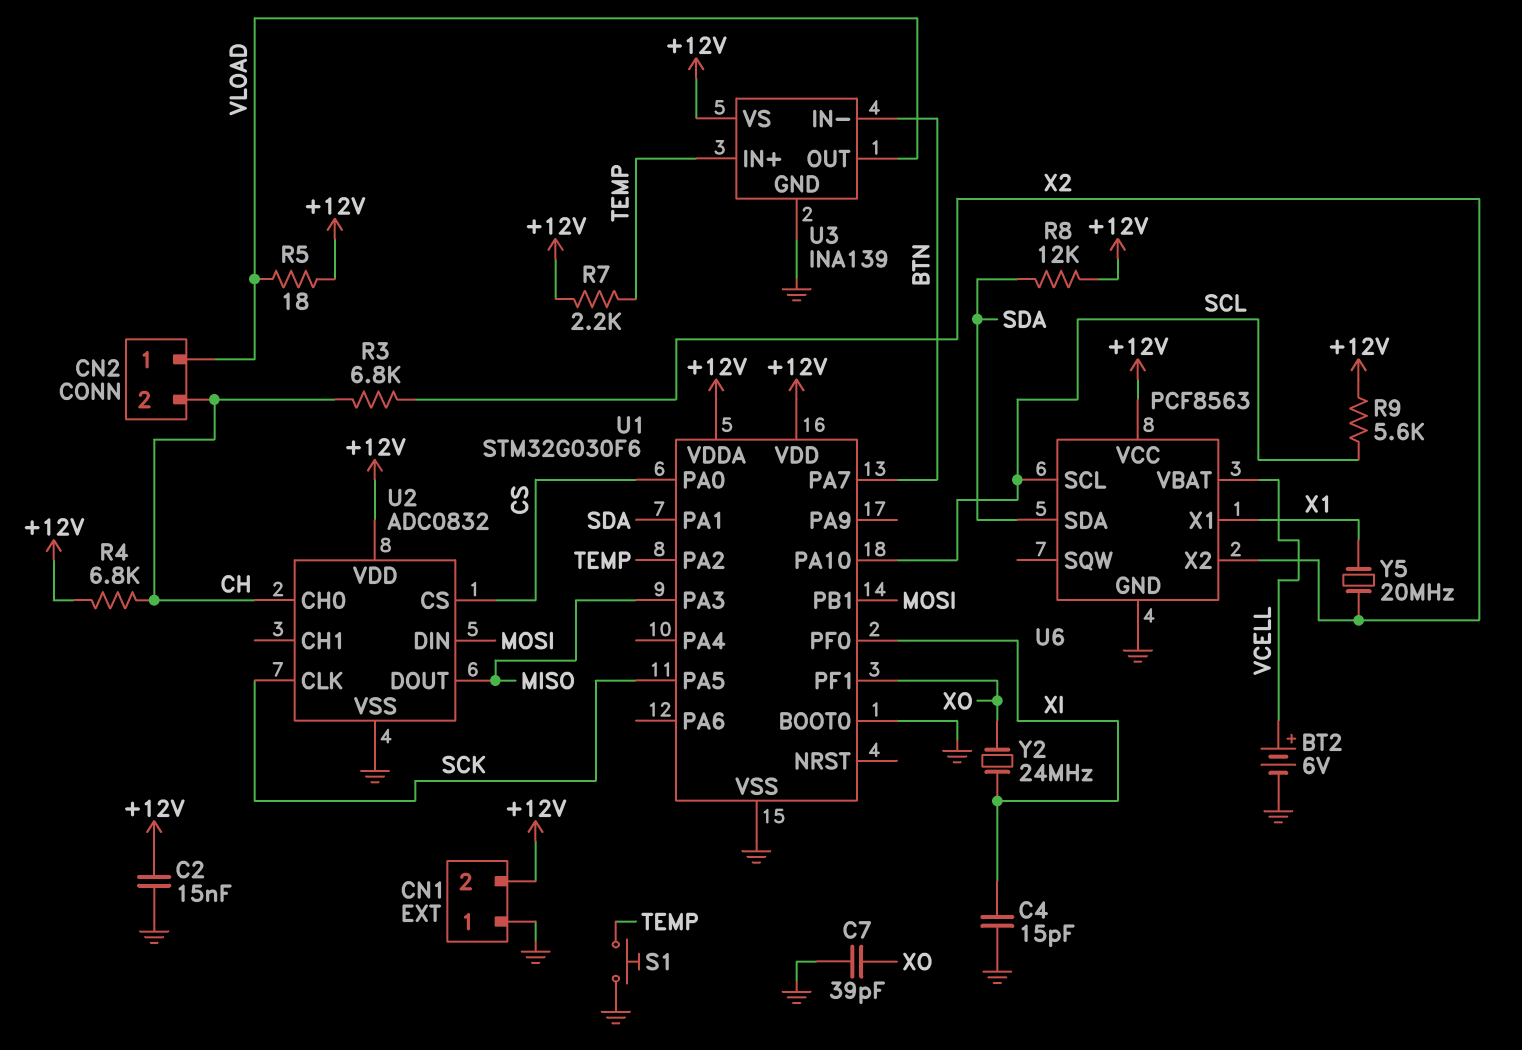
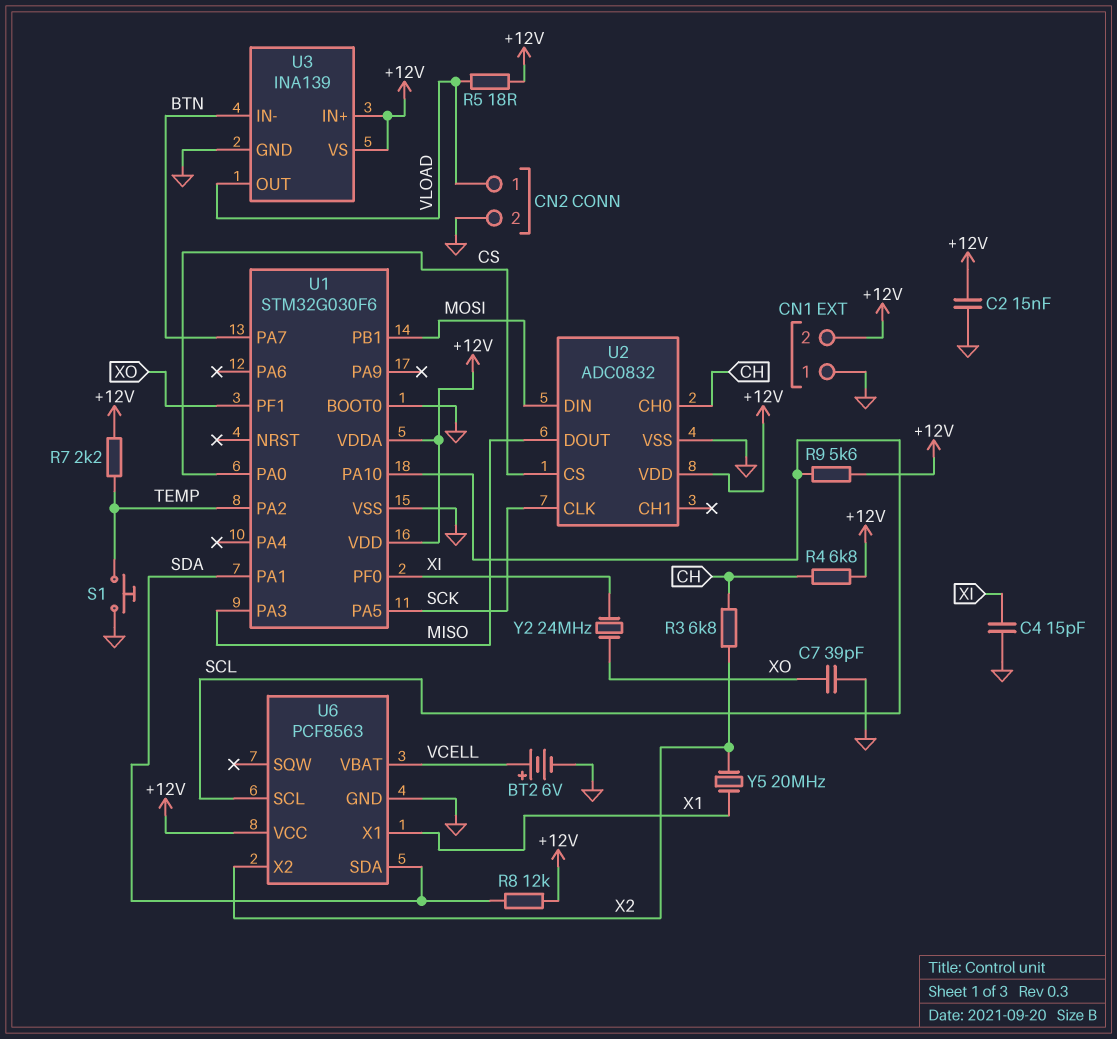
CN2 pin 2: CH -> GND
U3 pin IN+: TEMP -> +12V

